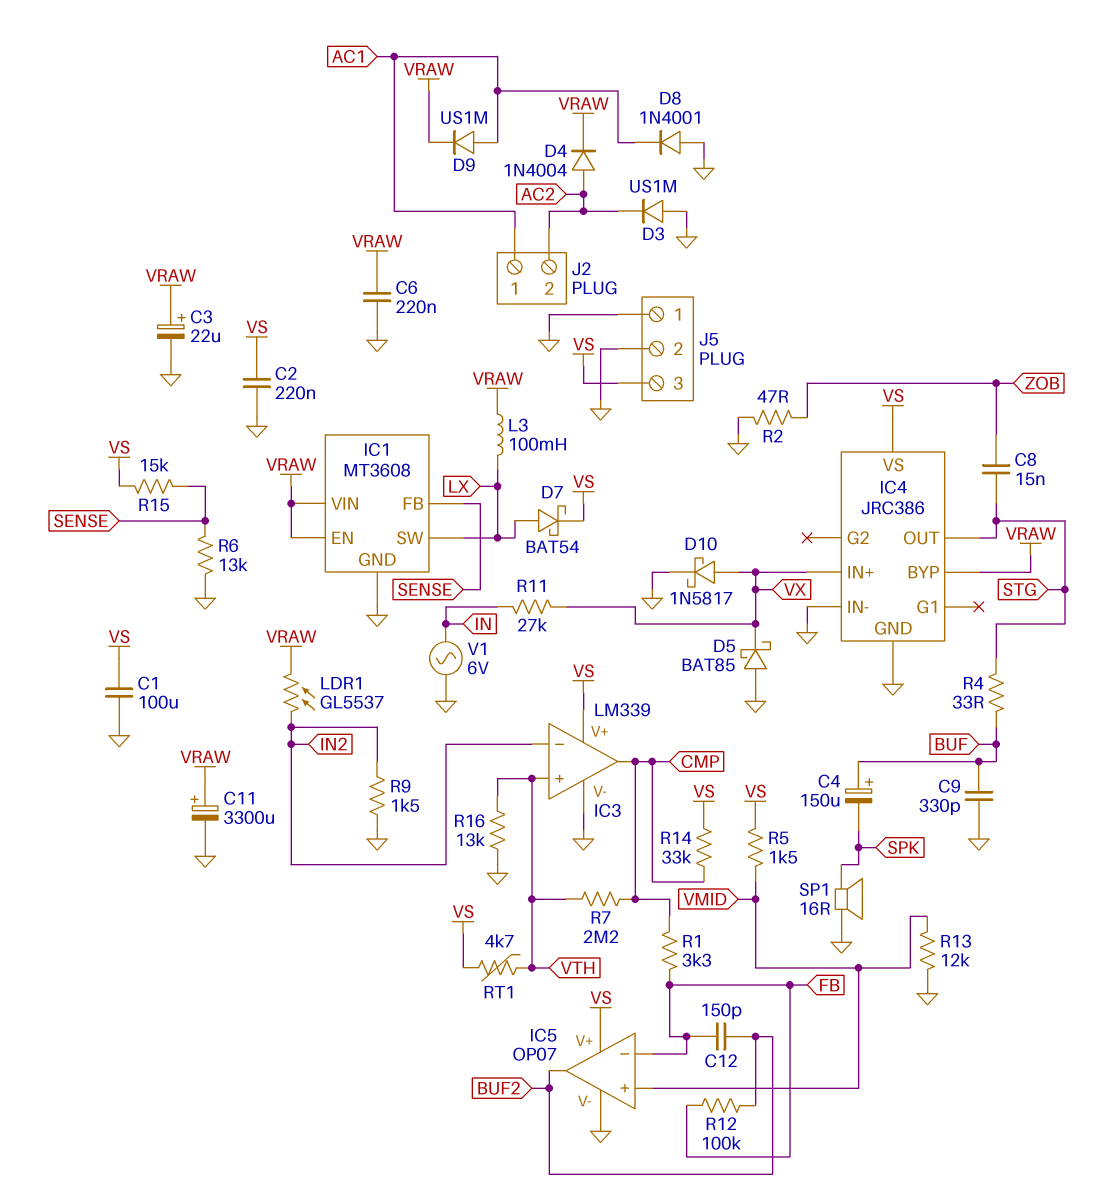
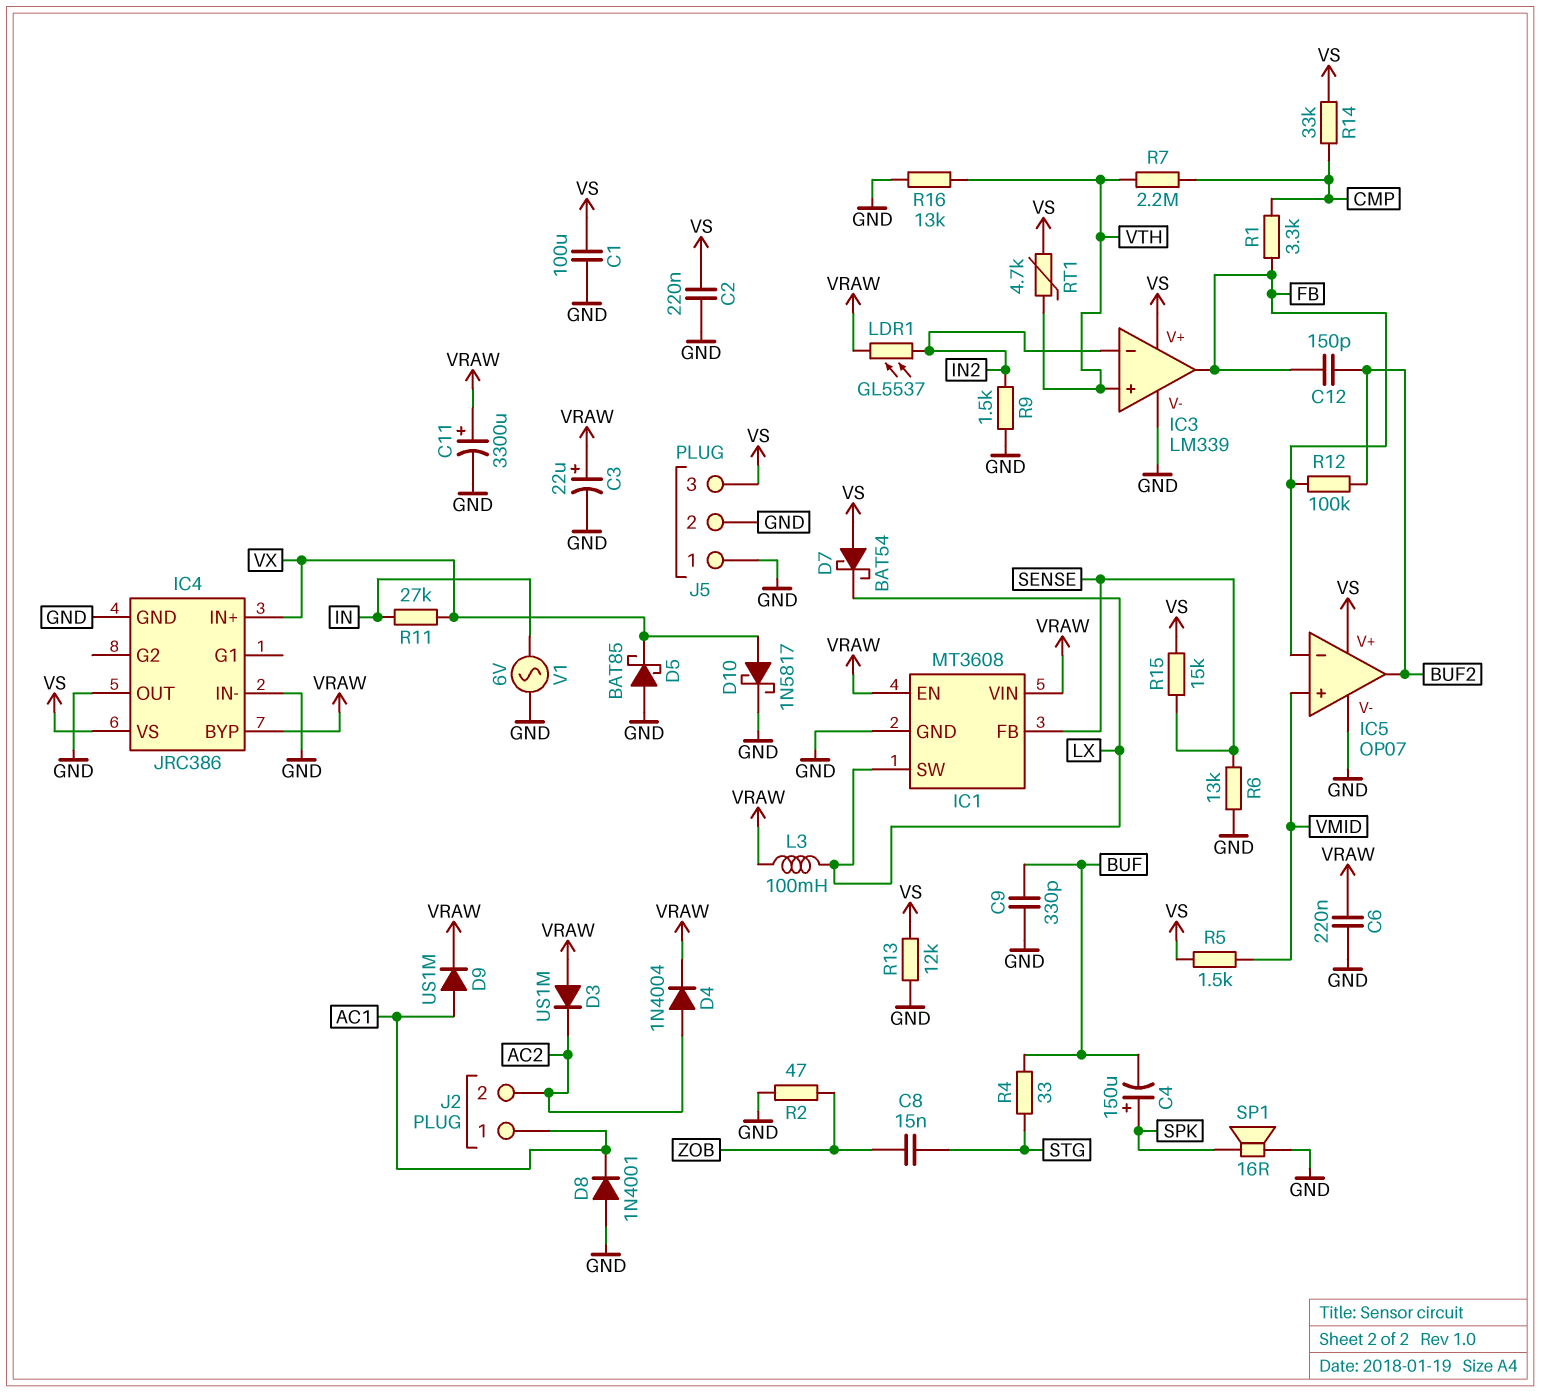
C4: 150uF (plus BUF, minus SPK) -> 150uF (plus SPK, minus BUF)
D3: diode US1M (A GND, K AC2) -> diode US1M (A VRAW, K AC2)
D7: schottky BAT54 (A LX, K VS) -> schottky BAT54 (A VS, K LX)
IC3 pin out: CMP -> FB
IC4 pin OUT: STG -> GND
R13: 12k (GND, VMID) -> 12k (GND, VS)

